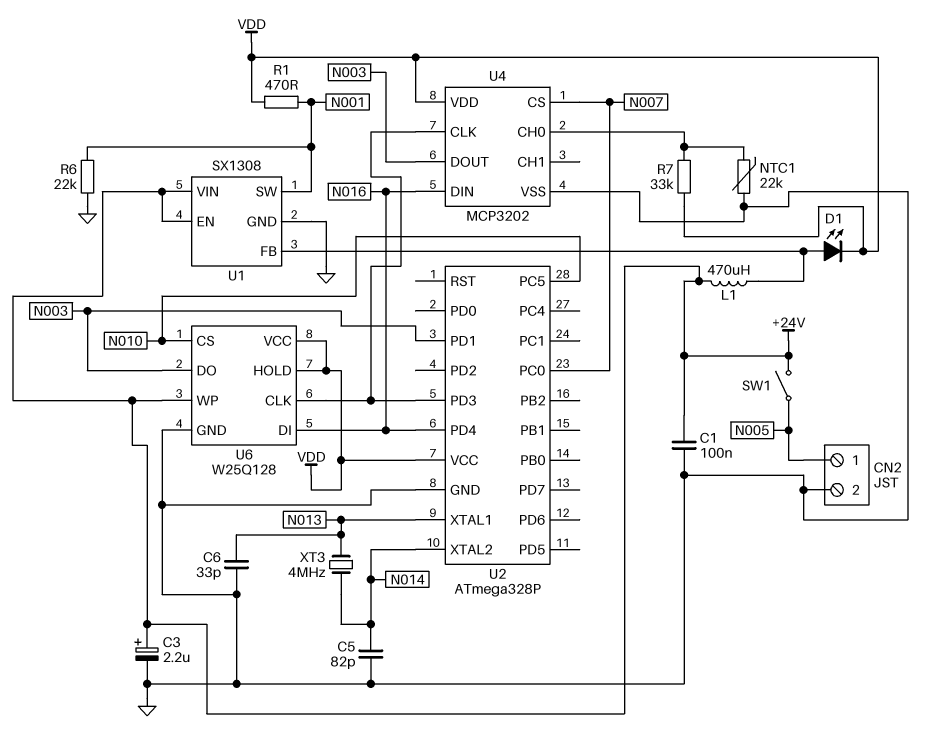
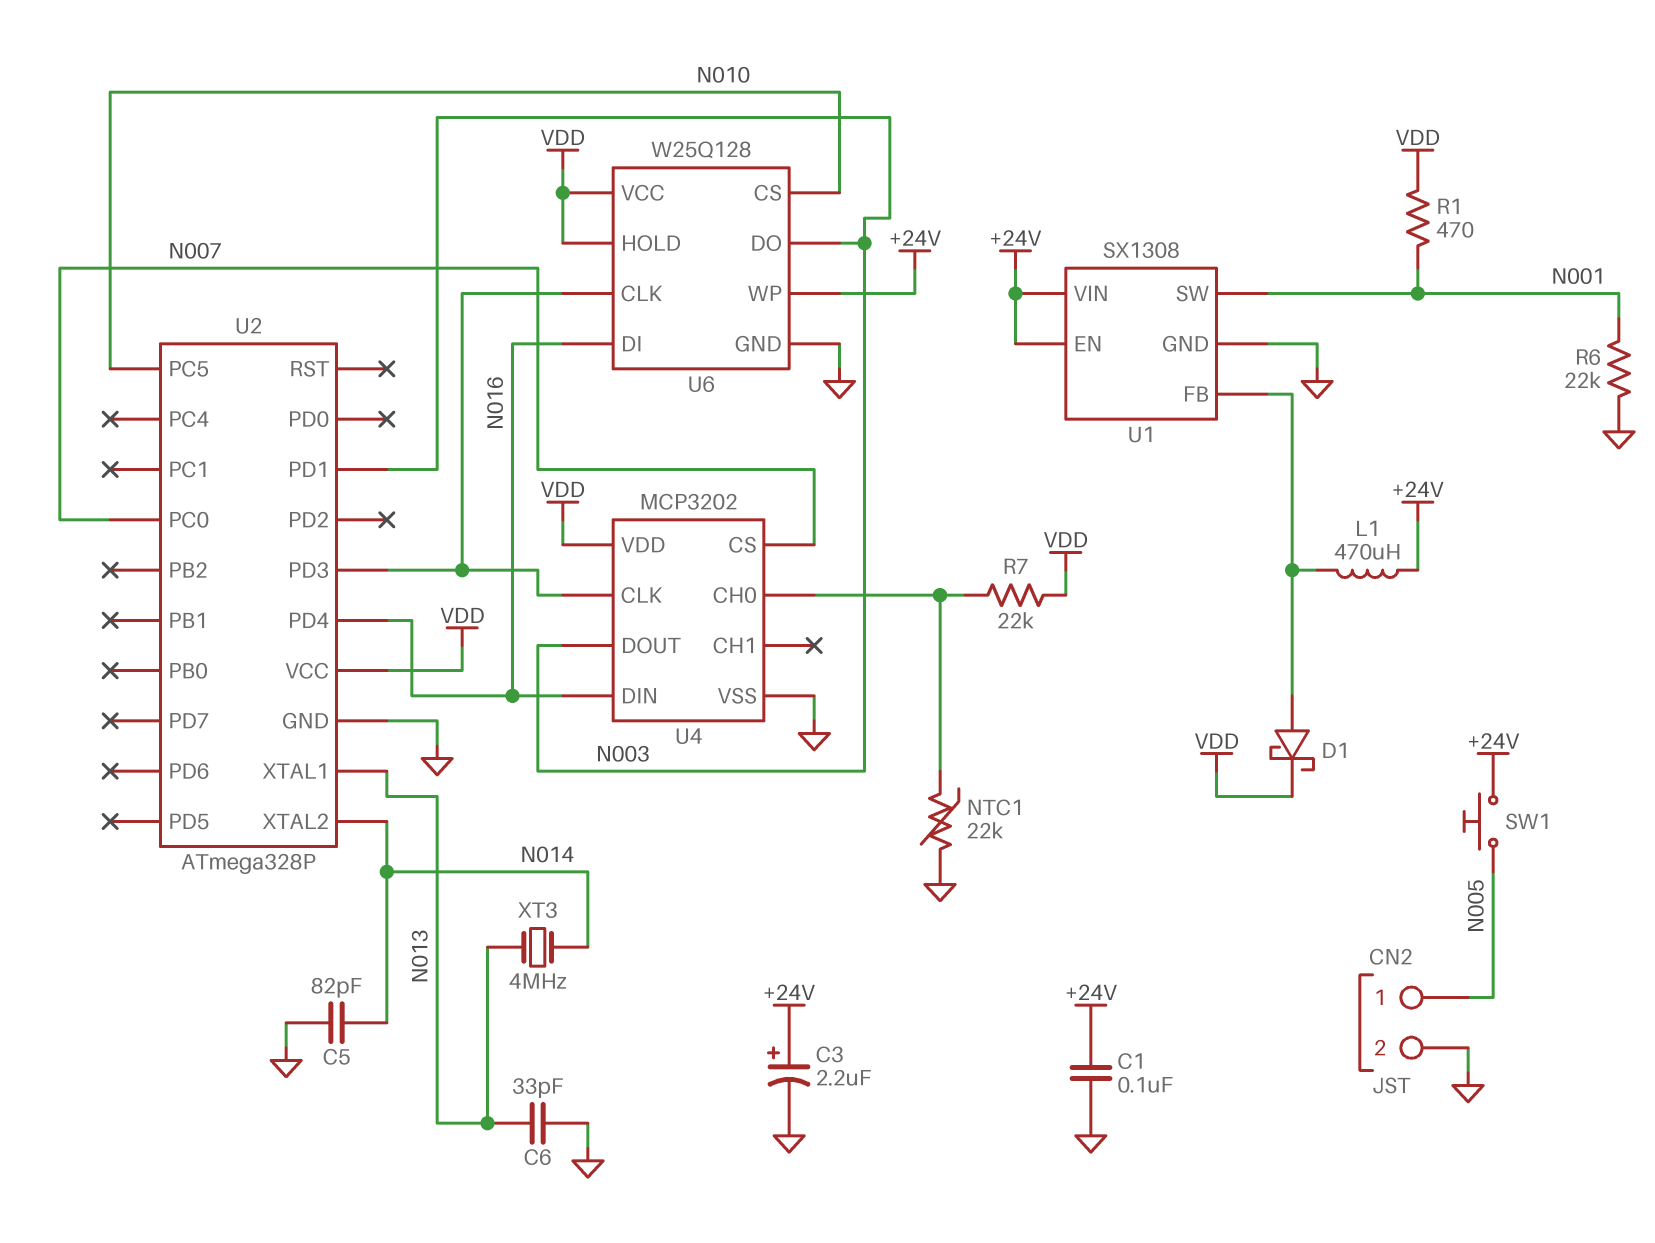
D1: LED (A U1/FB, K VDD) -> schottky (A U1/FB, K VDD)
R7: 33k (U4/CH0, VDD) -> 22k (U4/CH0, VDD)
SW1: switch (+24V, N005) -> button (+24V, N005)

